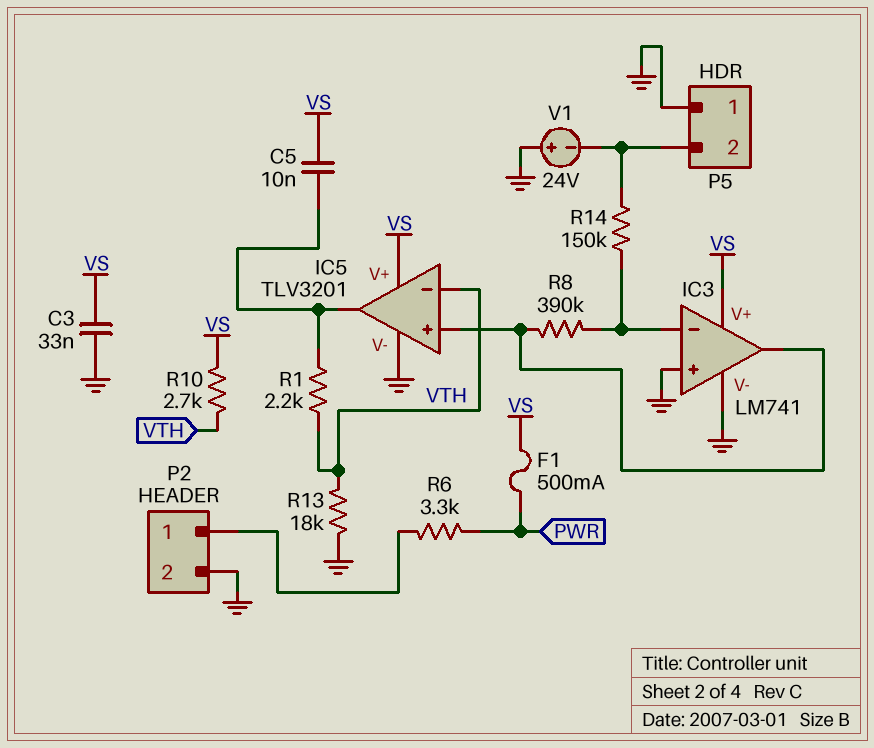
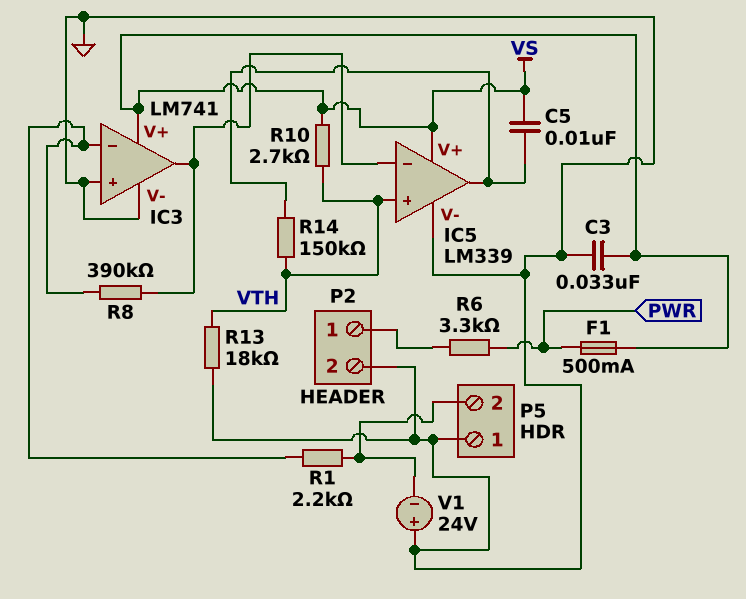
IC5: TLV3201 -> LM339
IC5 pin in+: IC3/out -> VTH
IC5 pin in-: VTH -> IC3/out
R1: 2.2k (IC5/out, VTH) -> 2.2k (IC3/in-, P5/2)
R14: 150k (IC3/in-, P5/2) -> 150k (IC5/out, VTH)

